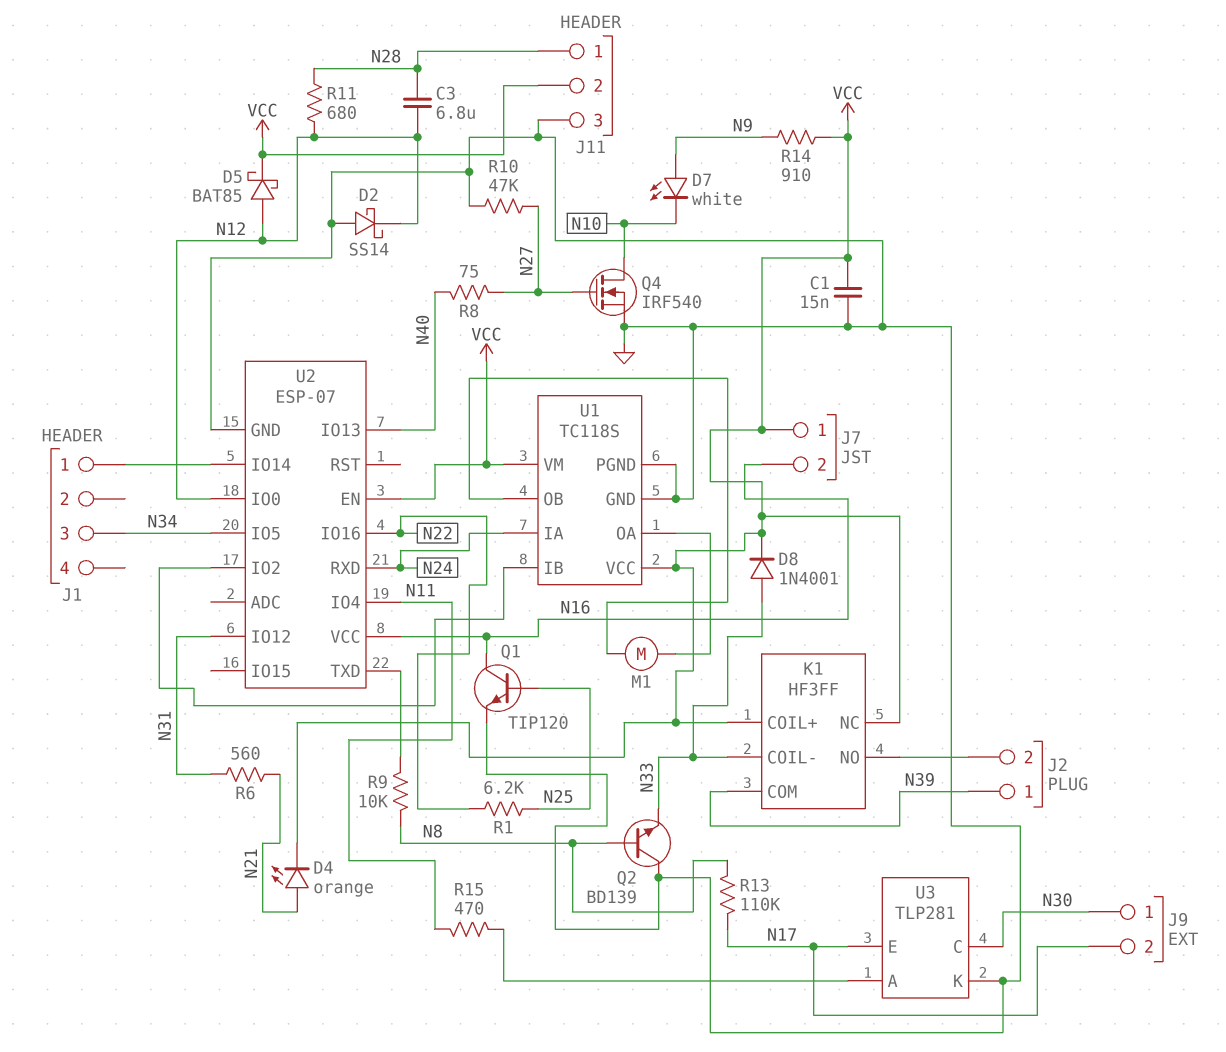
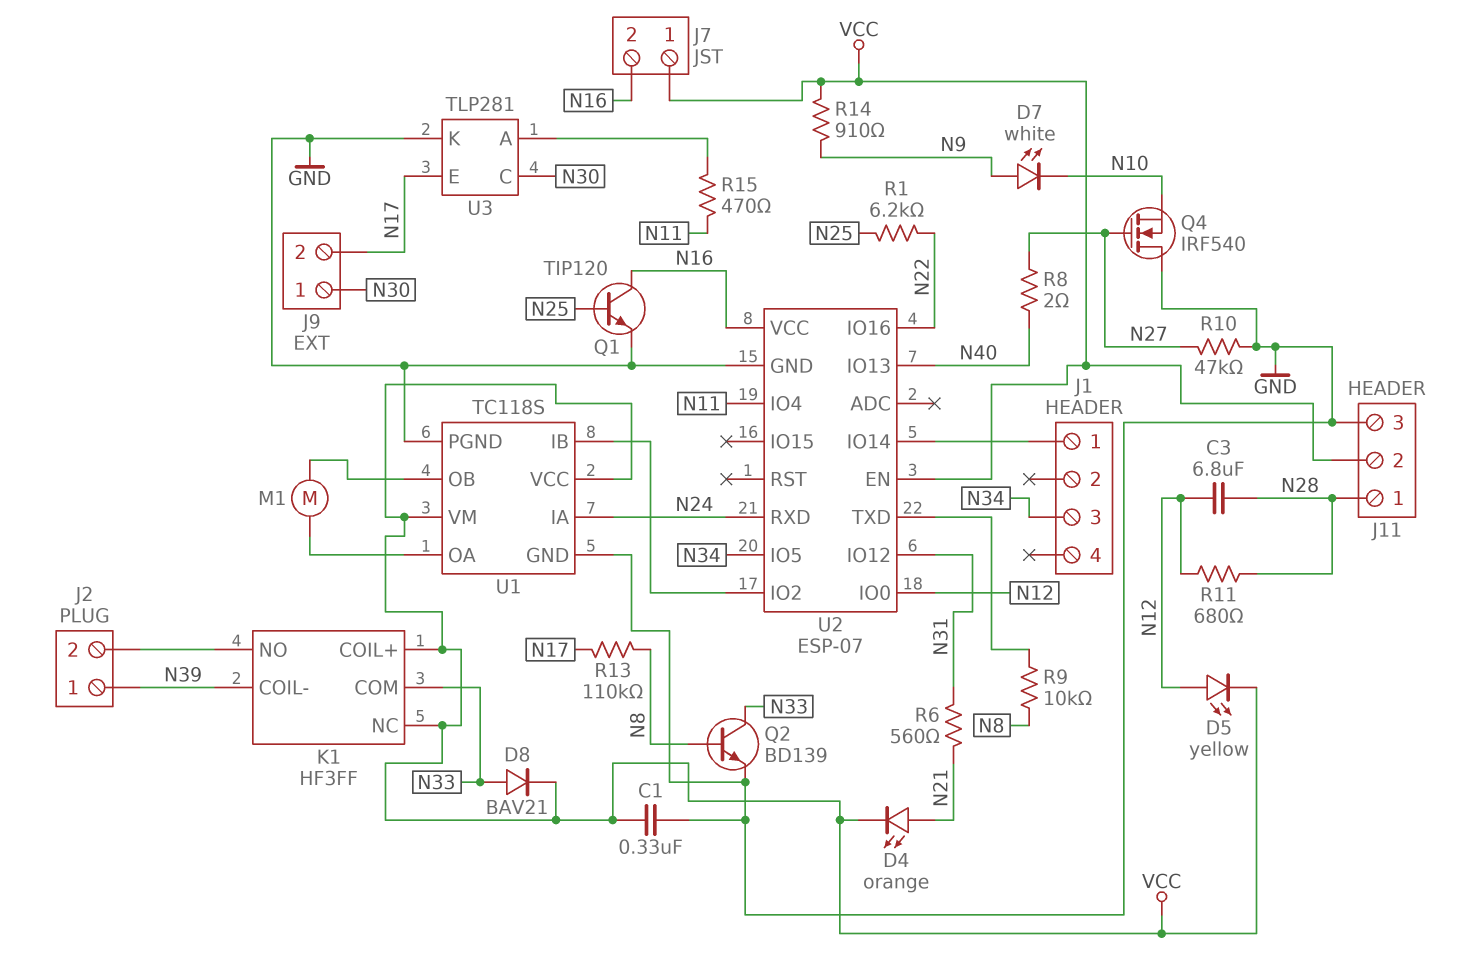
C1: 15nF (GND, VCC) -> 330nF (GND, VCC)
D2: schottky SS14 (A GND, K N12) -> none
D5: schottky BAT85 (A N12, K VCC) -> LED yellow (A N12, K VCC)
D8: diode 1N4001 (A N33, K VCC) -> diode BAV21 (A N33, K VCC)
K1 pin COIL-: N33 -> N39
K1 pin COM: N39 -> N33
Q2: NPN BD139 (B N8, C GND, E N33) -> NPN BD139 (B N8, C N33, E GND)
Q4: NMOS IRF540 (G N27, D N10, S GND) -> NMOS IRF540 (G N27, D GND, S N10)
R8: 75 (N27, N40) -> 2 (N27, N40)

